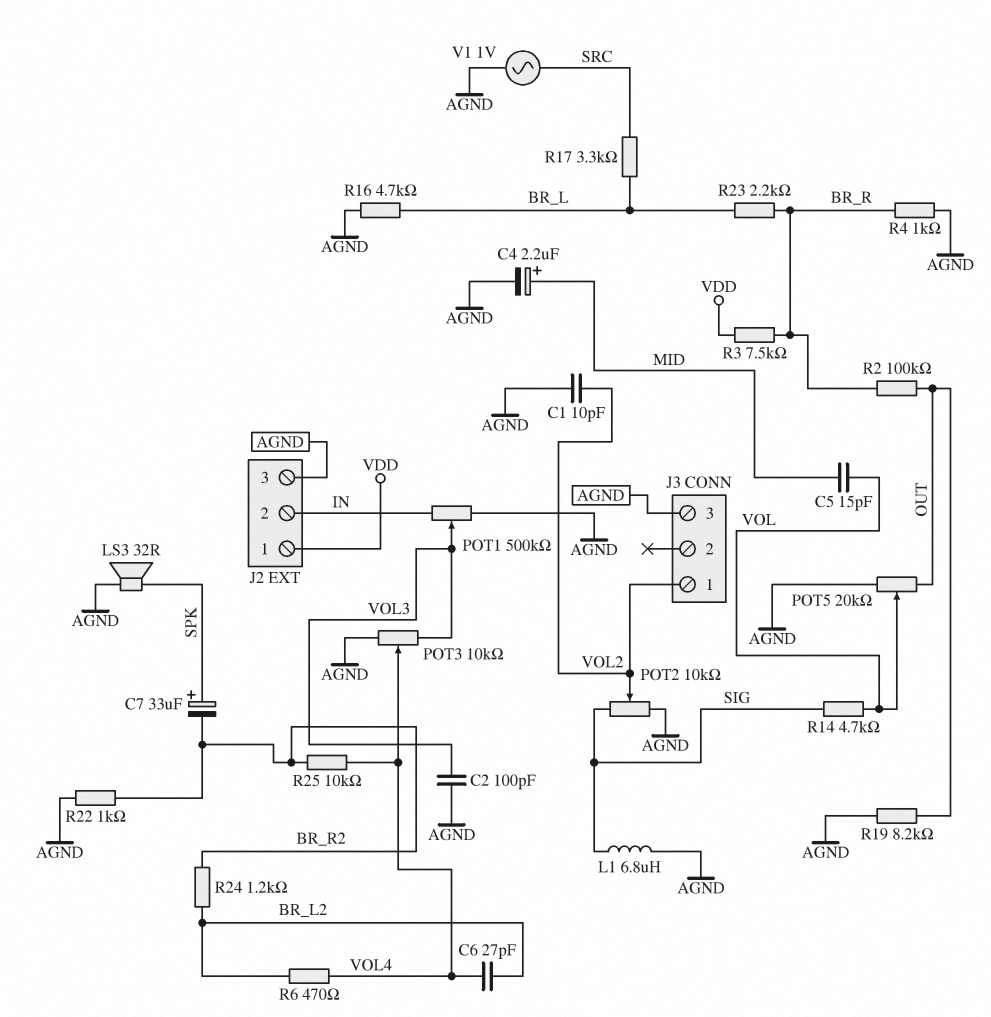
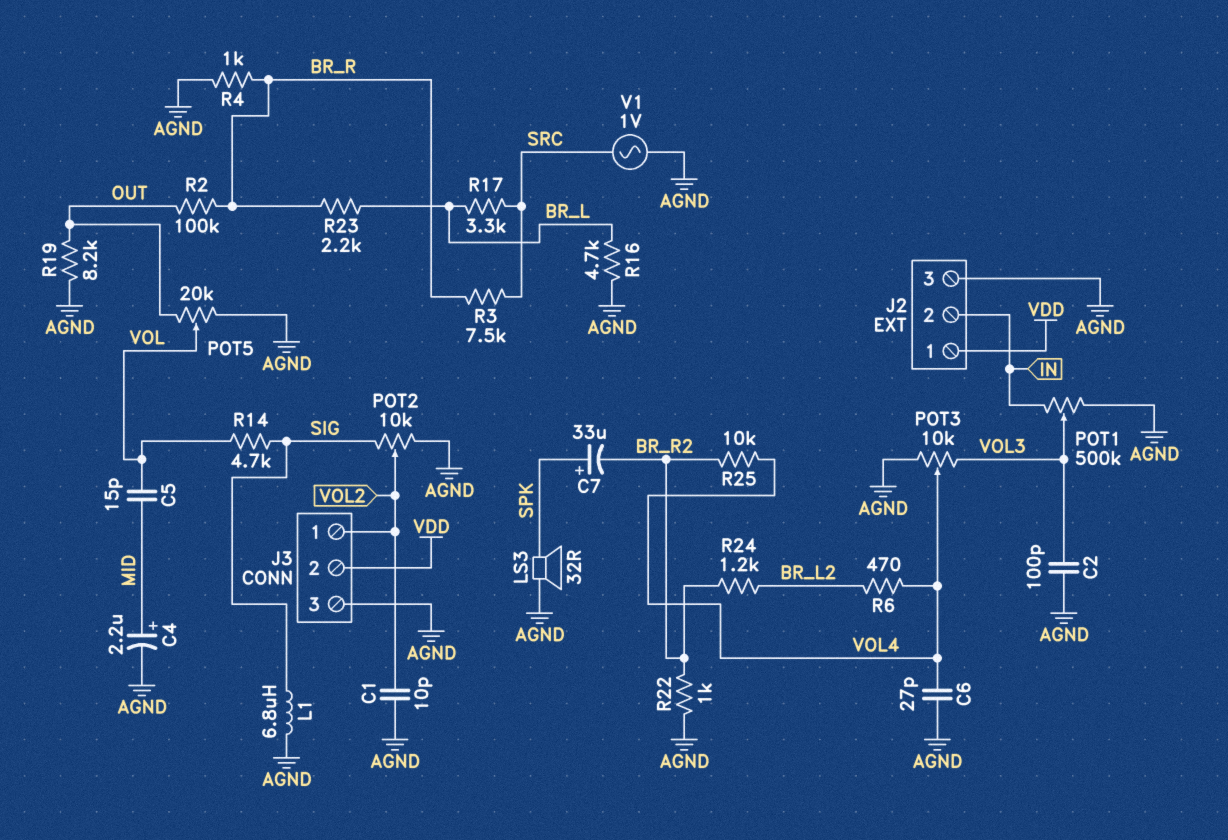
C6: 27pF (BR_L2, VOL4) -> 27pF (AGND, VOL4)
J3 pin 2: none -> VDD
R3: 7.5k (BR_R, VDD) -> 7.5k (BR_R, SRC)

